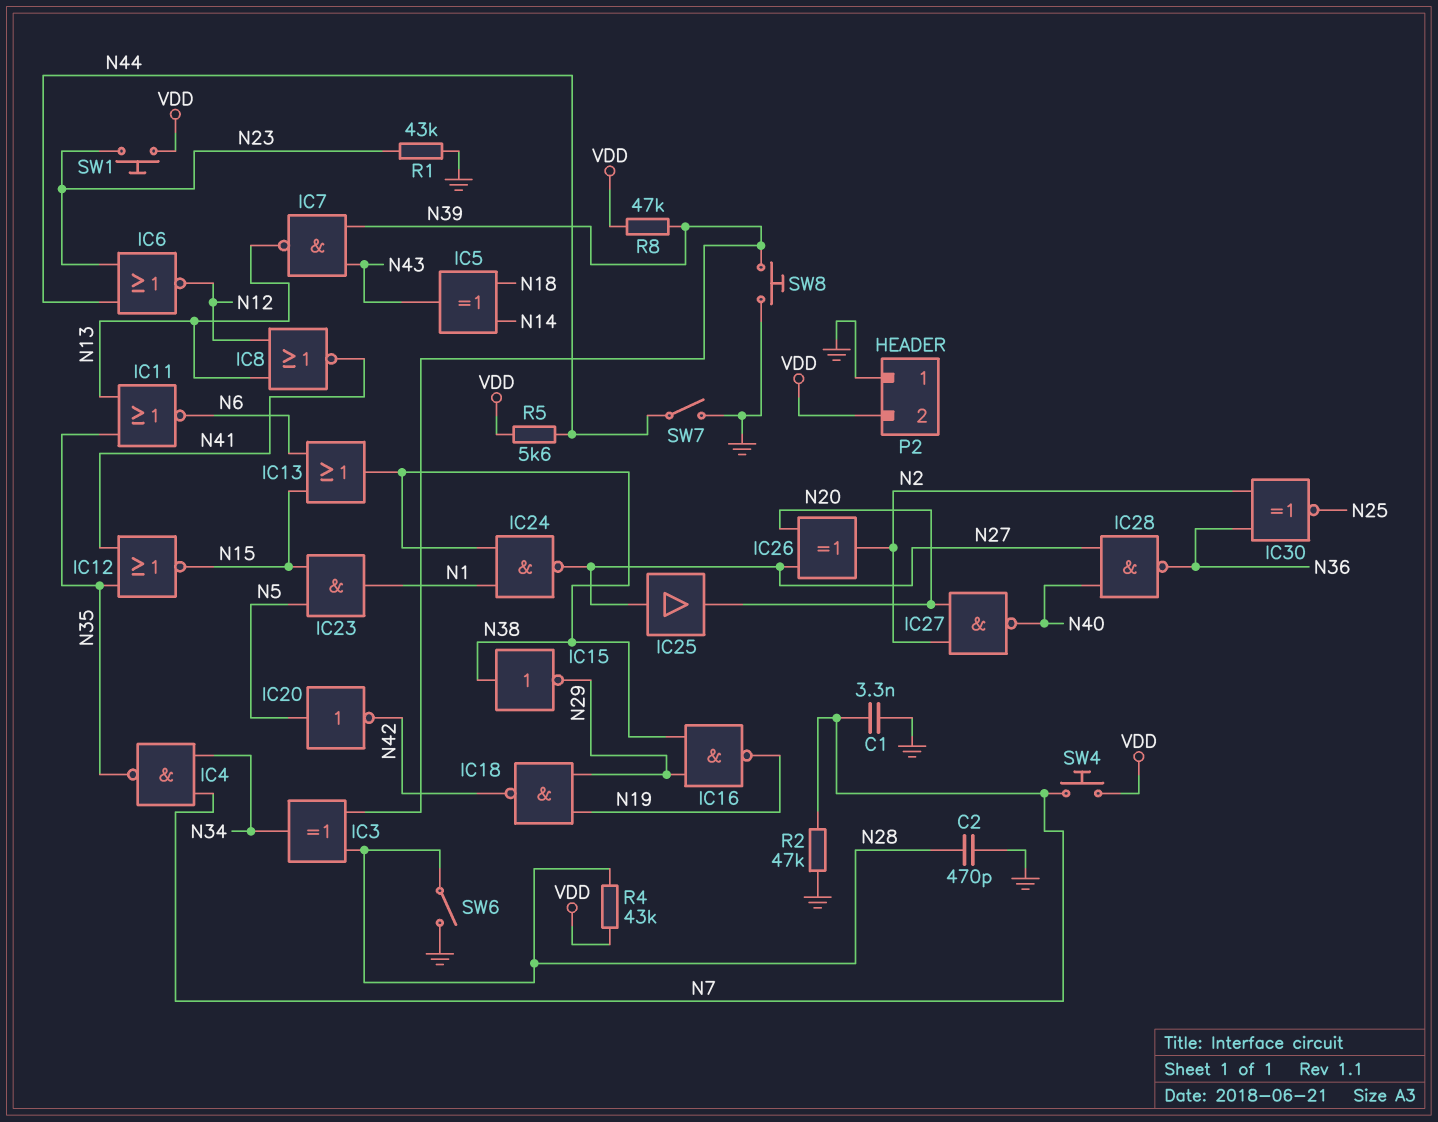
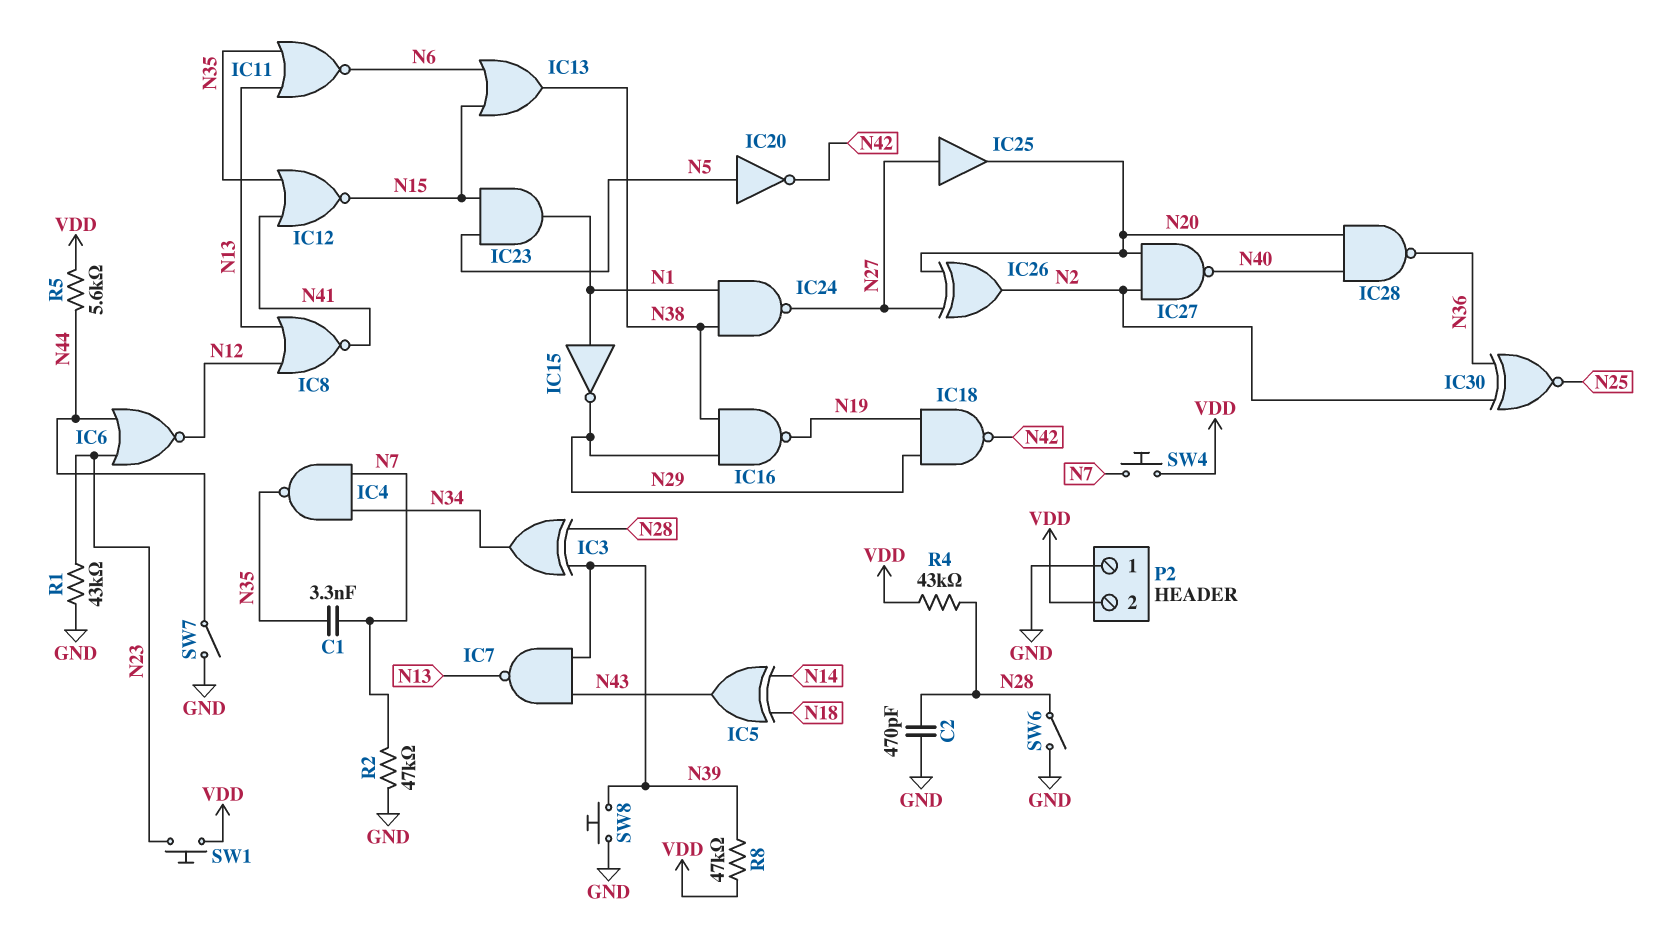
C1: 3.3nF (GND, N7) -> 3.3nF (N7, N35)
IC15: NOT (in N38, out N29) -> NOT (in N1, out N29)
IC28: NAND (in N27, in N40, out N36) -> NAND (in N20, in N40, out N36)

